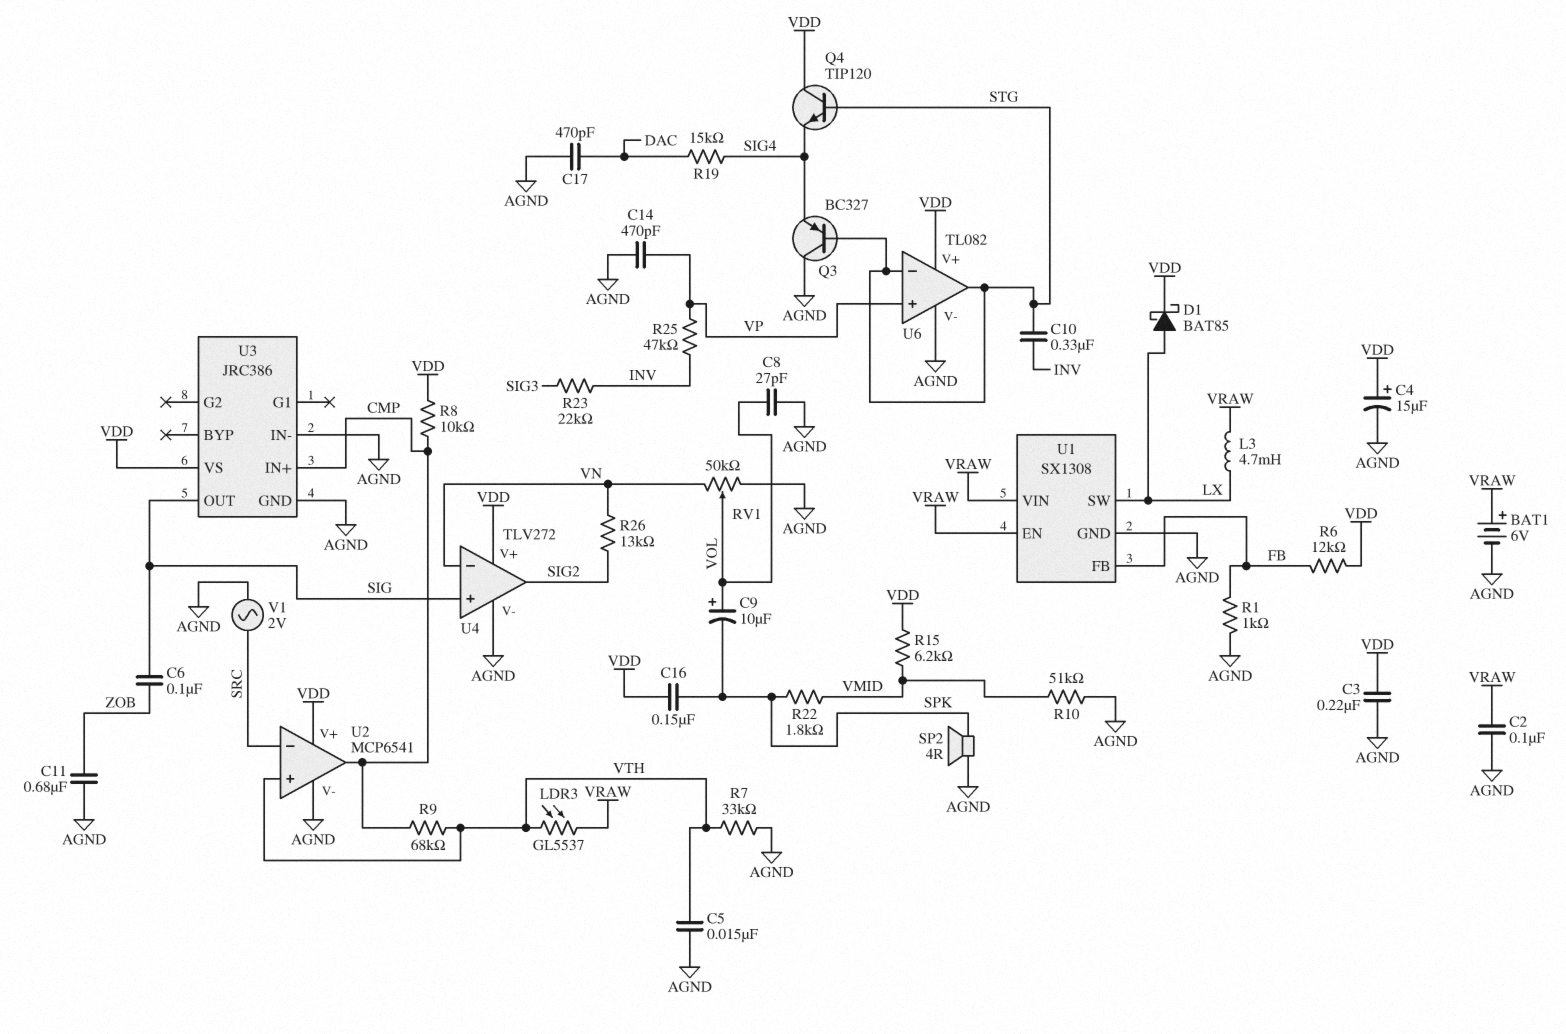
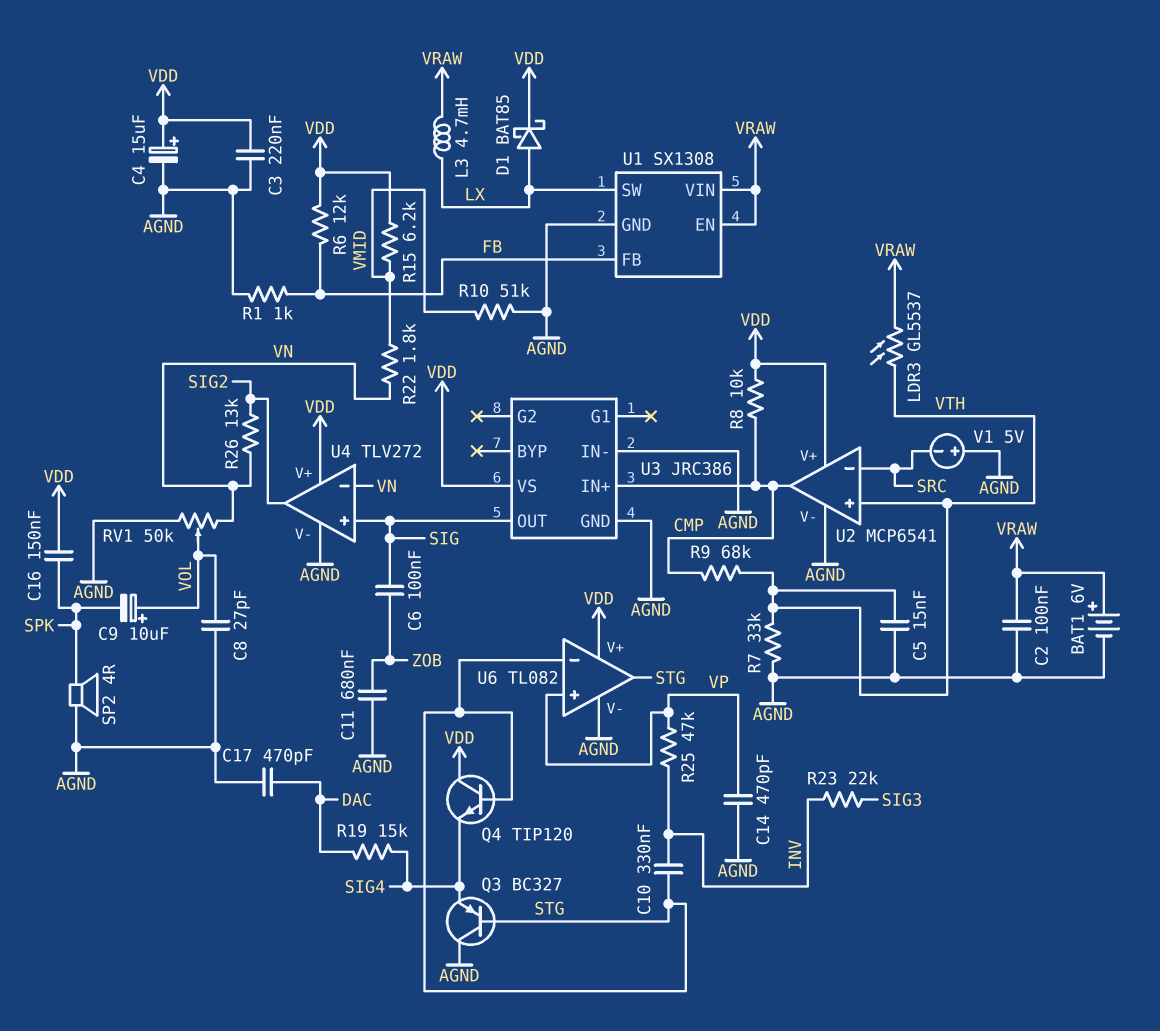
R22: 1.8k (SPK, VMID) -> 1.8k (VMID, VN)
V1: AC 2V (AGND, SRC) -> 5V (plus AGND, minus SRC)

